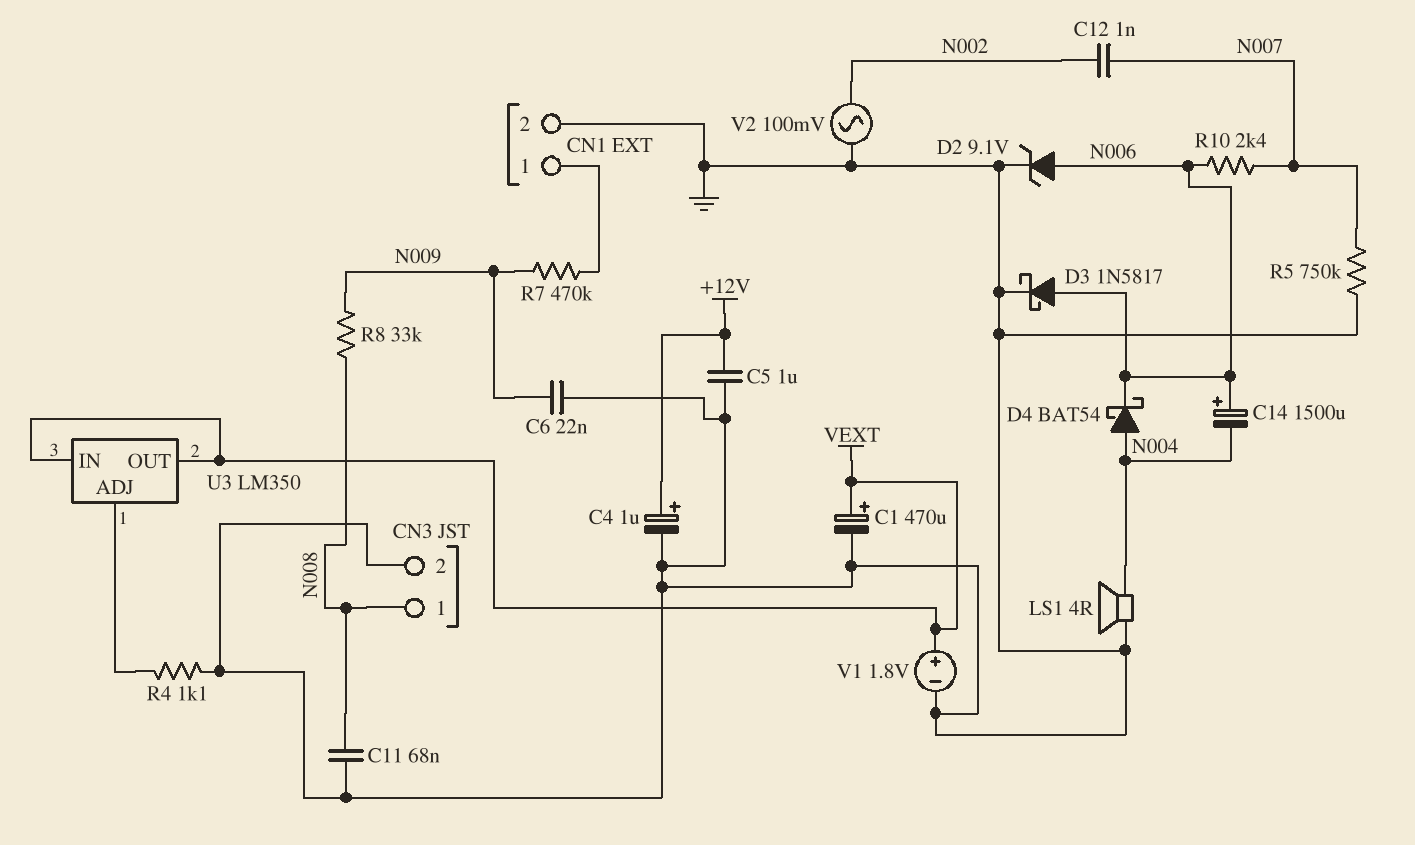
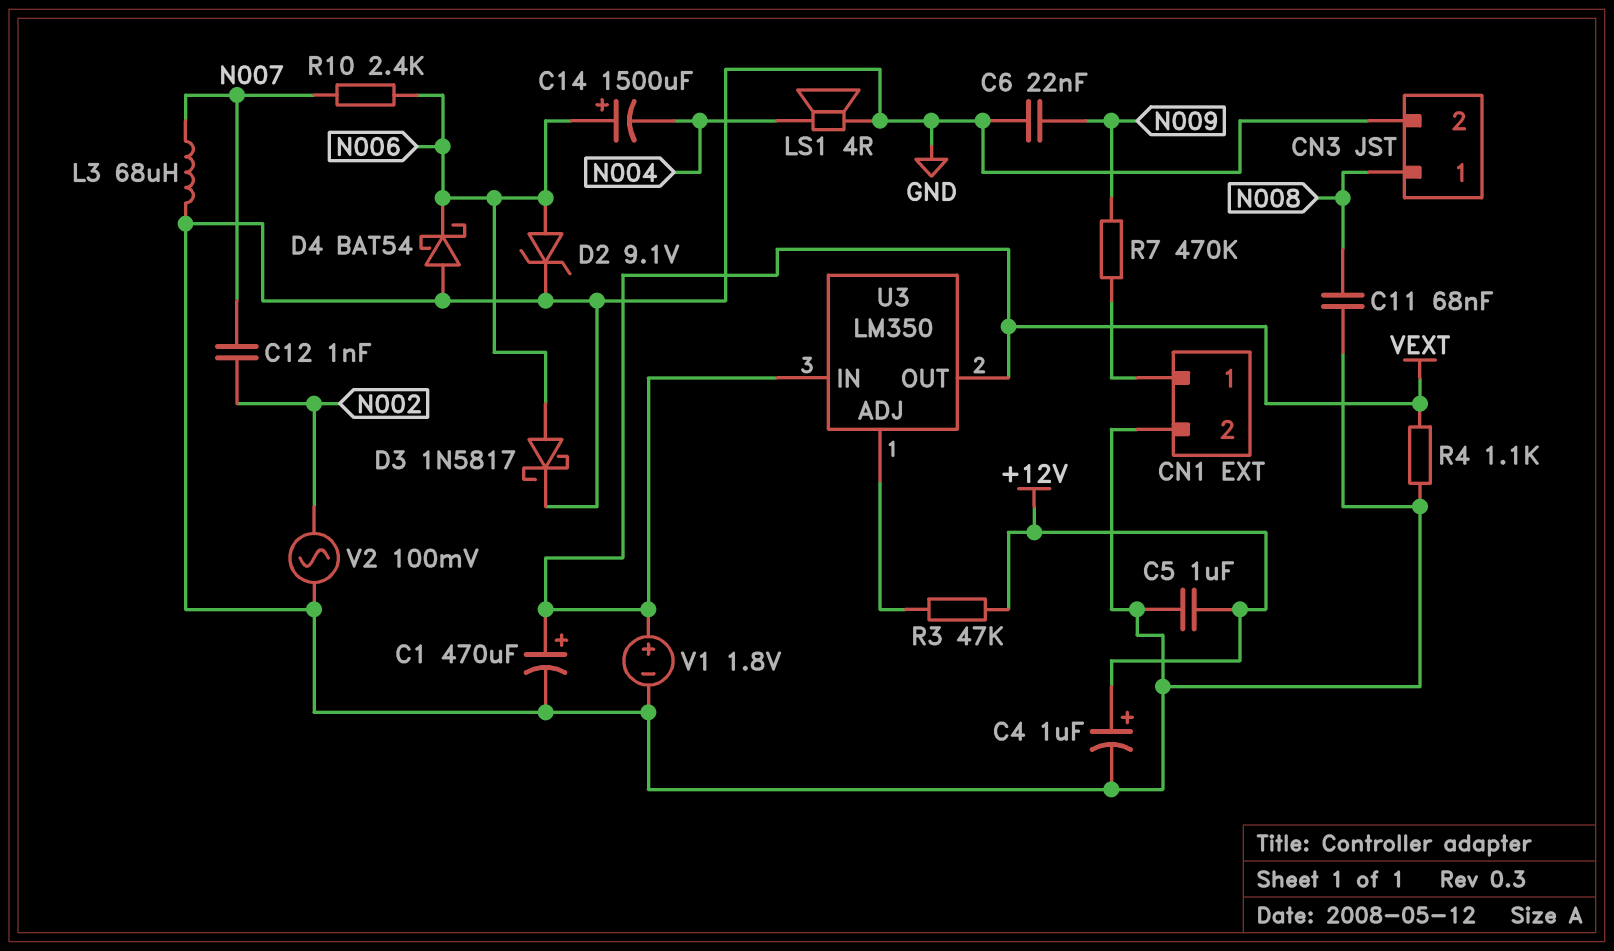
D4: schottky BAT54 (A N004, K N006) -> schottky BAT54 (A GND, K N006)
L3: none -> 68uH (GND, N007)
R3: none -> 47k (+12V, U3/ADJ)
R4: 1.1k (GND, U3/ADJ) -> 1.1k (GND, VEXT)
R5: 750k (GND, N007) -> none
R8: 33k (N008, N009) -> none

